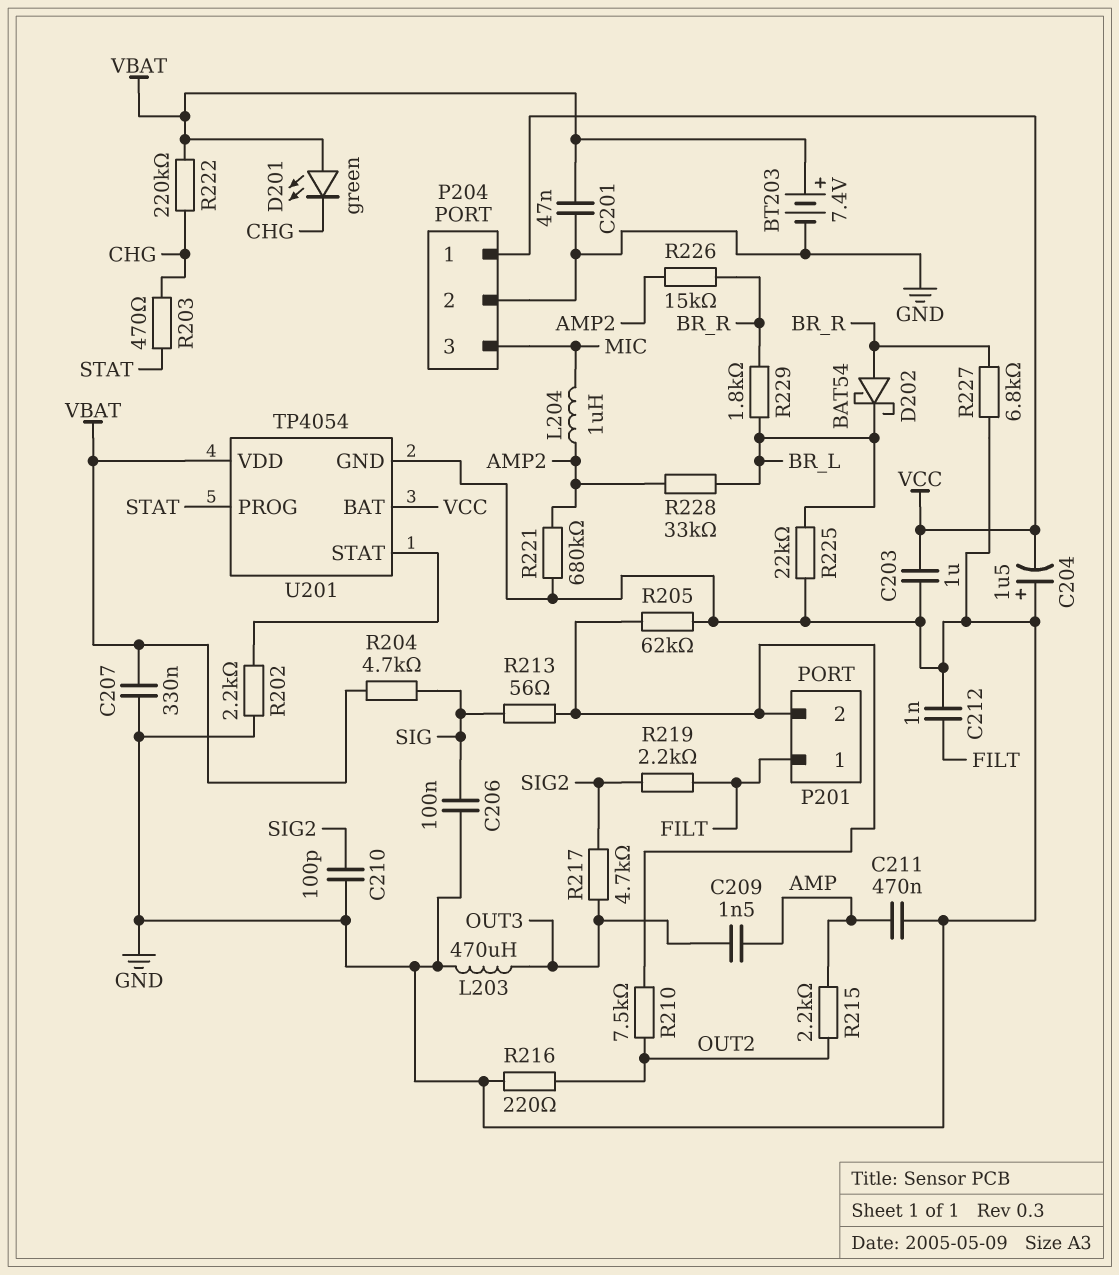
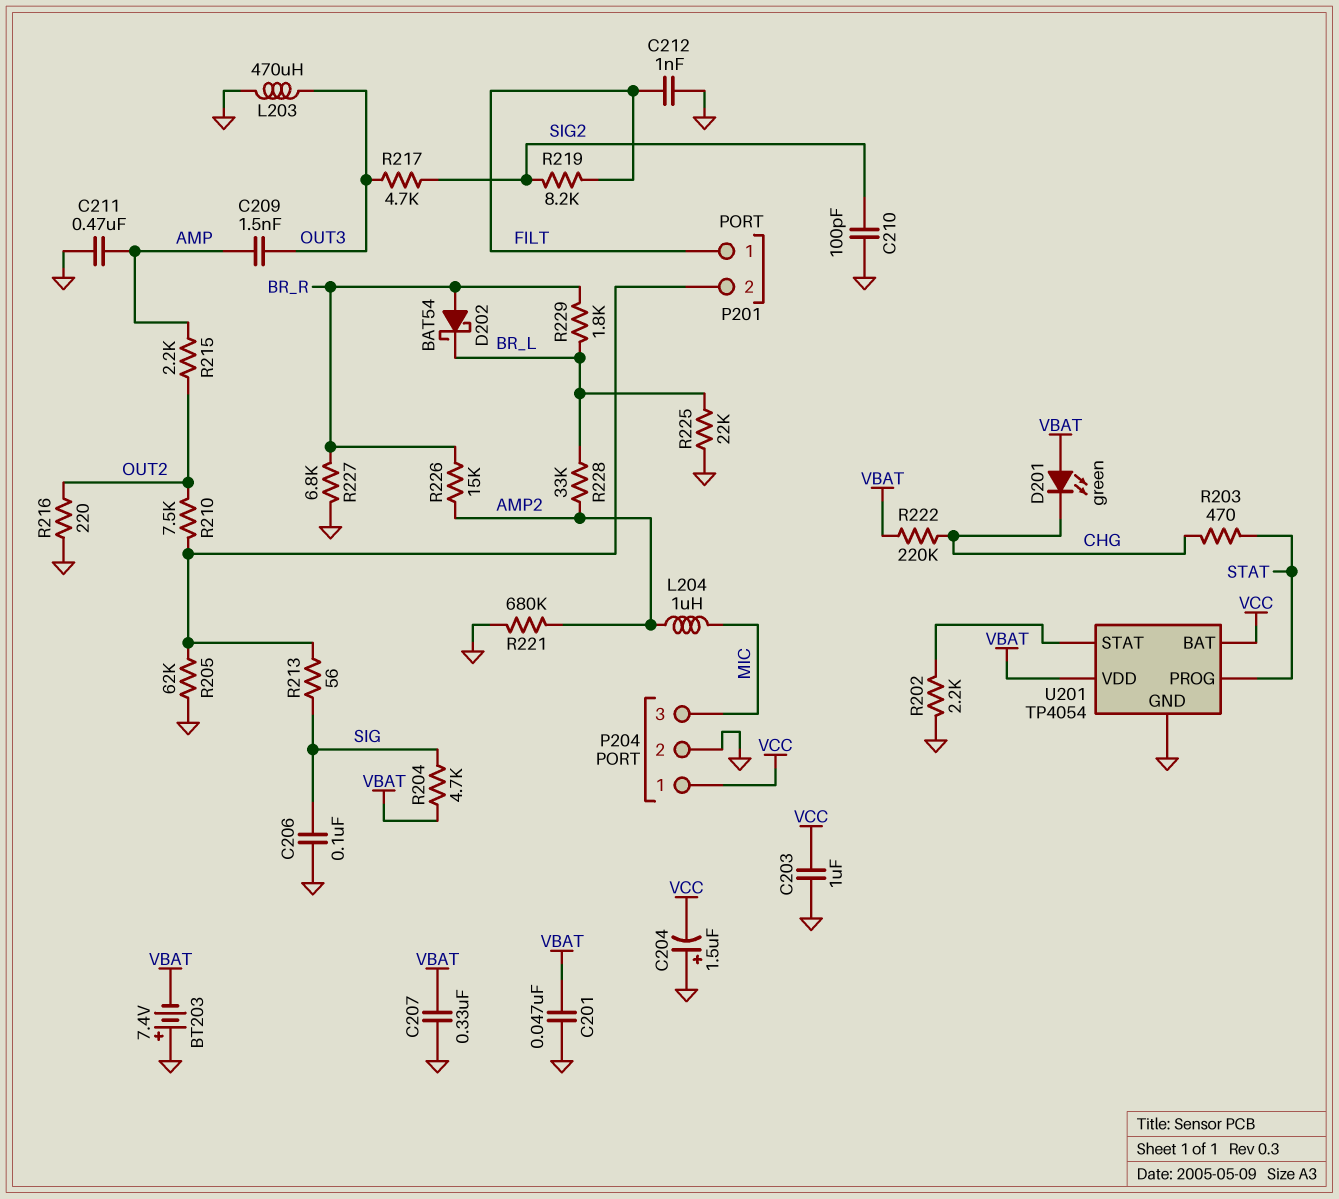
BT203: 7.4V (plus VBAT, minus GND) -> 7.4V (plus GND, minus VBAT)
R219: 2.2k (FILT, SIG2) -> 8.2k (FILT, SIG2)

